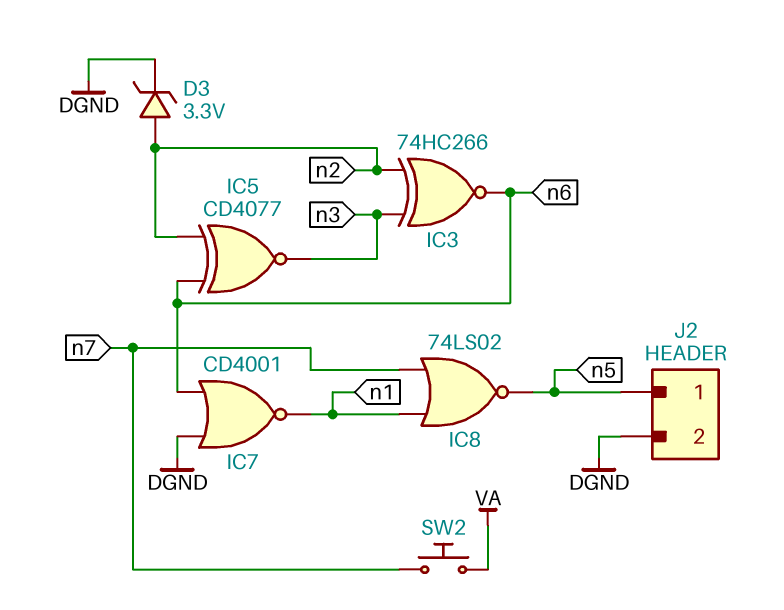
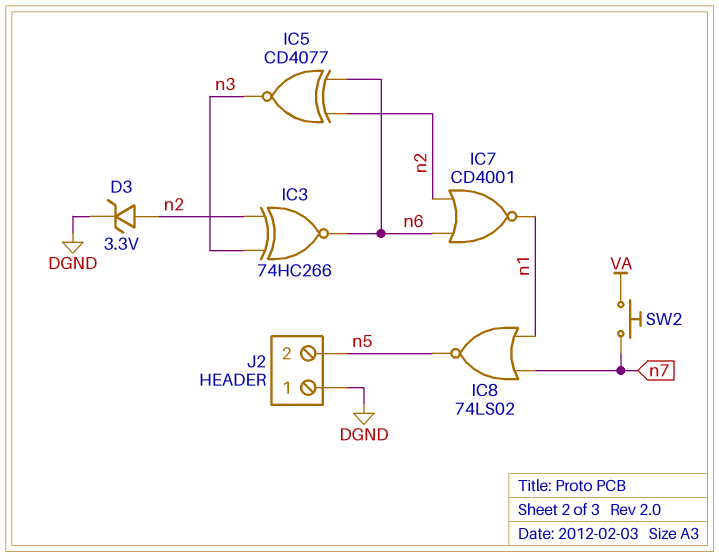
IC7: NOR CD4001 (in DGND, in n6, out n1) -> NOR CD4001 (in n2, in n6, out n1)
J2 pin 1: n5 -> DGND
J2 pin 2: DGND -> n5

